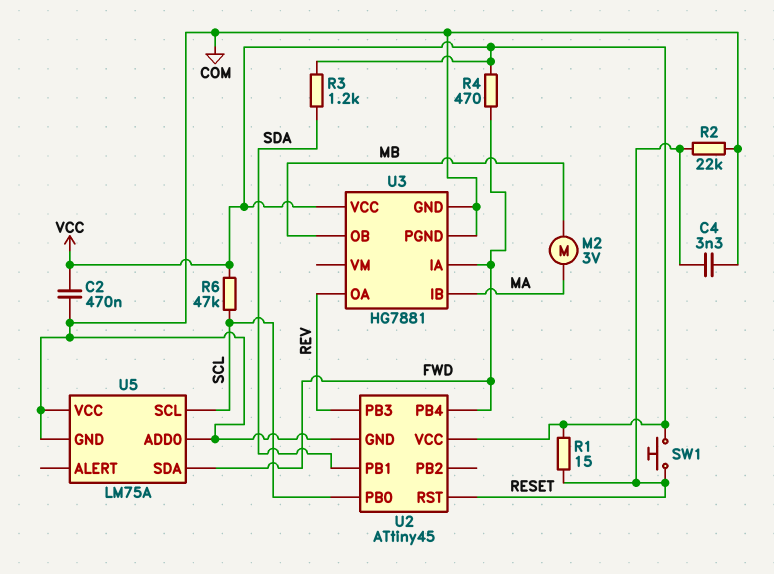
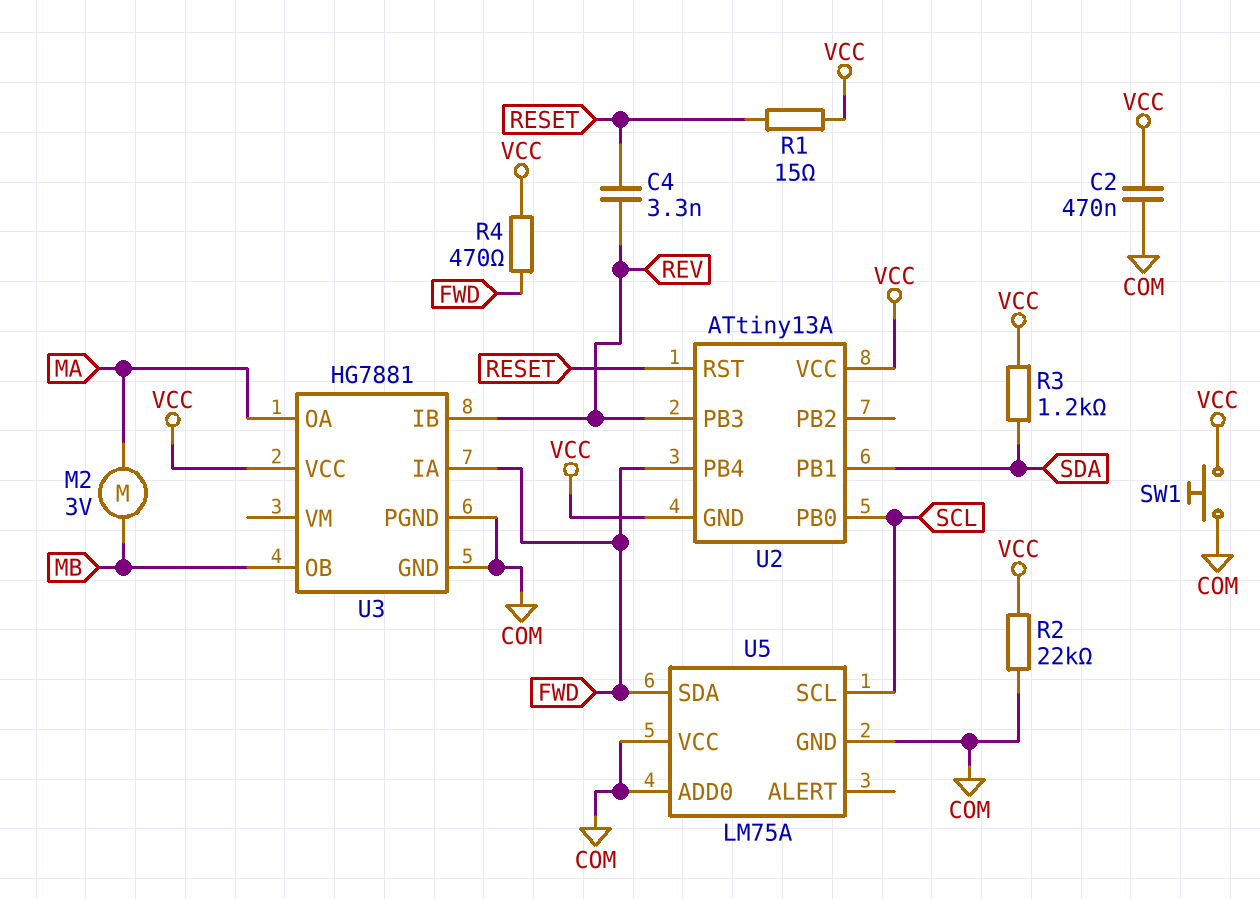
C4: 3.3nF (COM, RESET) -> 3.3nF (RESET, REV)
R2: 22k (COM, RESET) -> 22k (COM, VCC)
R6: 47k (SCL, VCC) -> none
SW1: button (RESET, VCC) -> button (COM, VCC)
U2: ATtiny45 -> ATtiny13A
U2 pin GND: COM -> VCC
U3 pin IB: MA -> REV
U3 pin OA: REV -> MA

